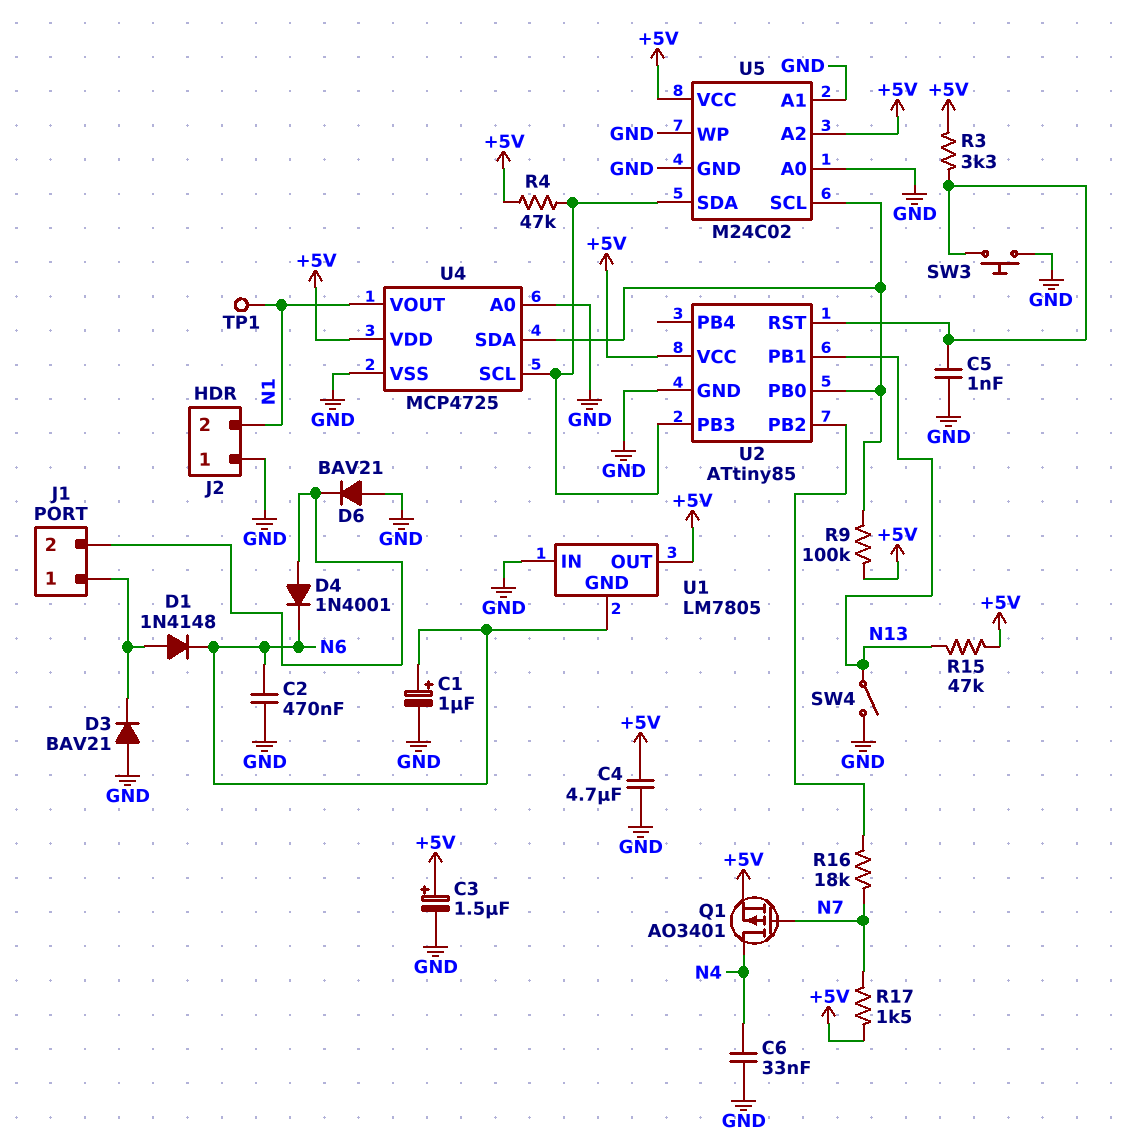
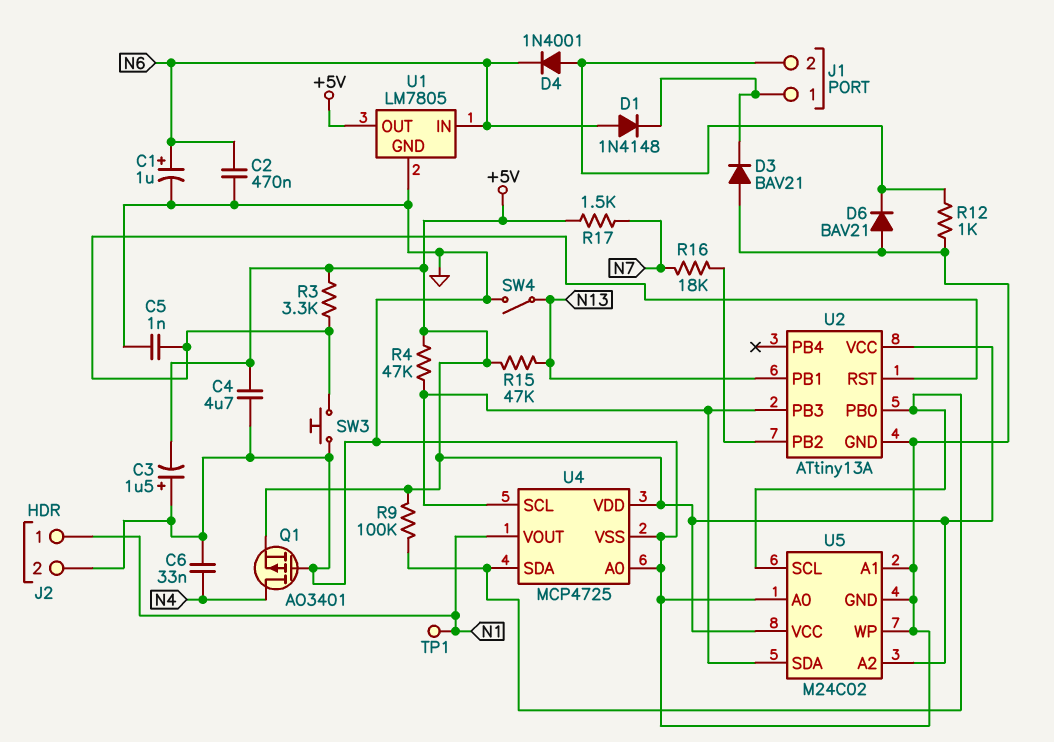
C3: 1.5uF (plus +5V, minus GND) -> 1.5uF (plus GND, minus +5V)
D1: diode 1N4148 (A J1/1, K N6) -> diode 1N4148 (A N6, K J1/1)
J2 pin 1: GND -> N1
J2 pin 2: N1 -> GND
Q1: PMOS AO3401 (G N7, D N4, S +5V) -> PMOS AO3401 (G GND, D N4, S +5V)
R12: none -> 1k (GND, J1/2)
U1 pin GND: N6 -> GND
U1 pin IN: GND -> N6
U2: ATtiny85 -> ATtiny13A

